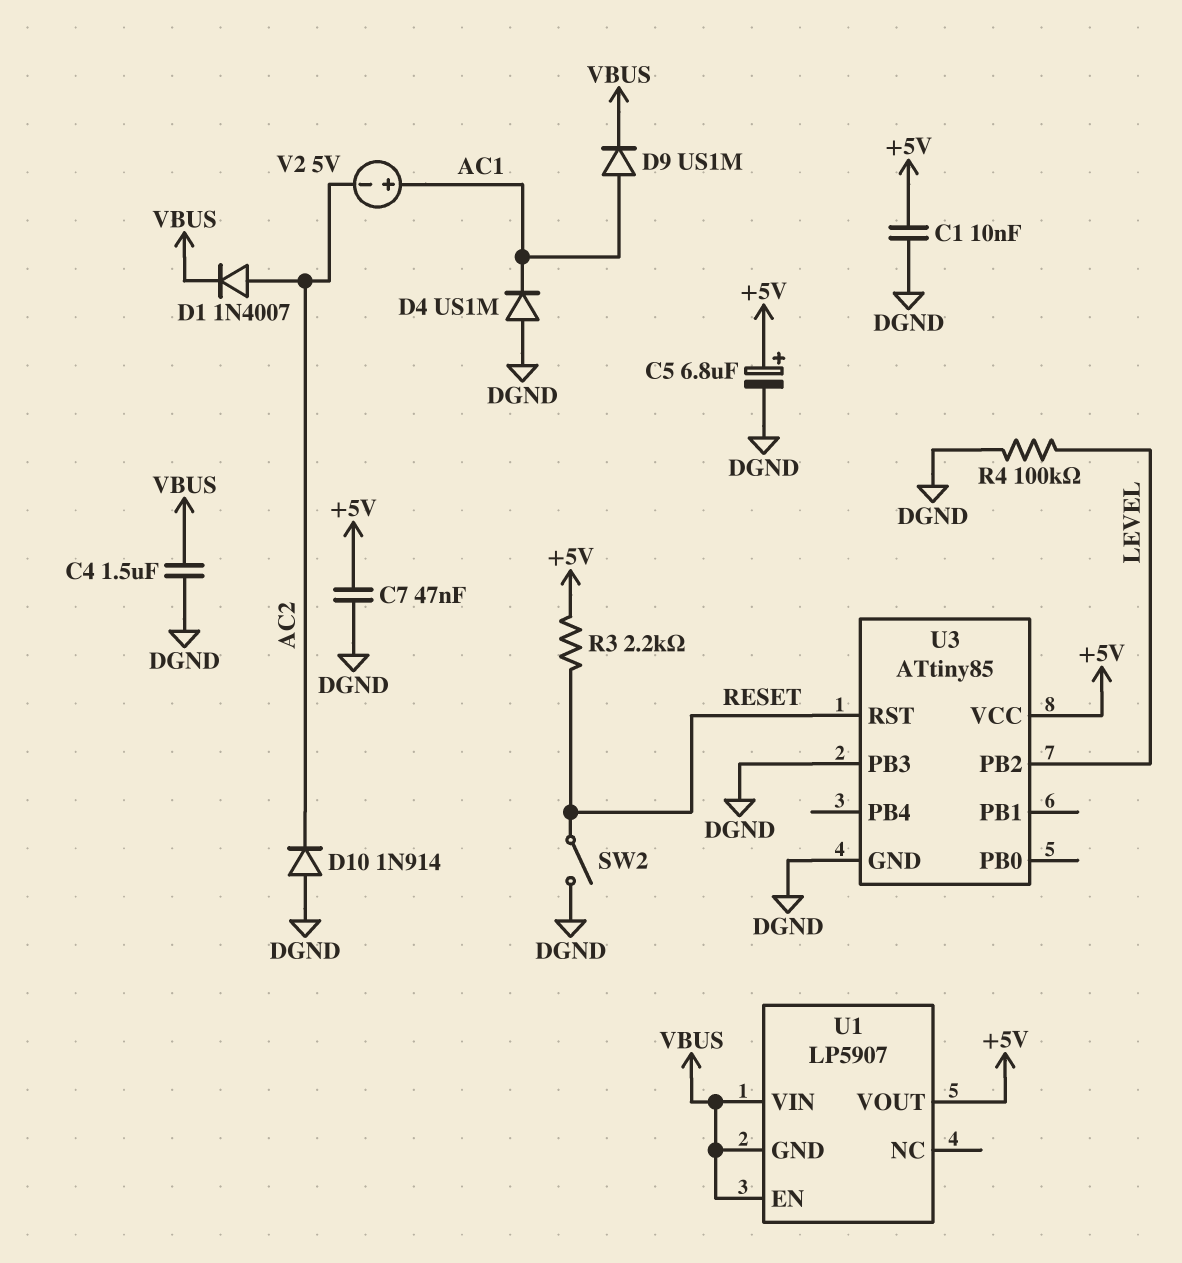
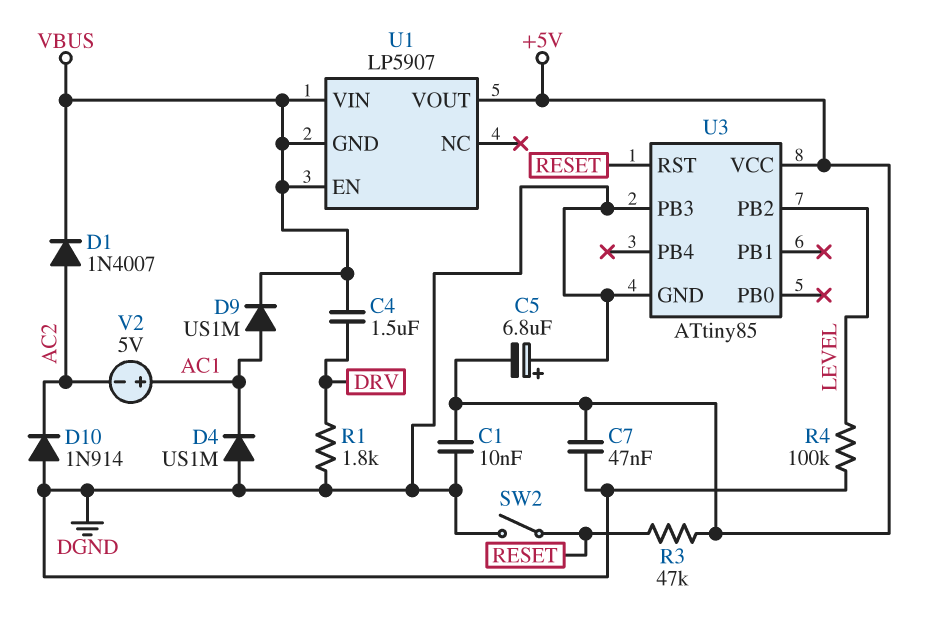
C4: 1.5uF (DGND, VBUS) -> 1.5uF (DRV, VBUS)
C5: 6.8uF (plus +5V, minus DGND) -> 6.8uF (plus DGND, minus +5V)
R1: none -> 1.8k (DGND, DRV)
R3: 2.2k (+5V, RESET) -> 47k (+5V, RESET)

